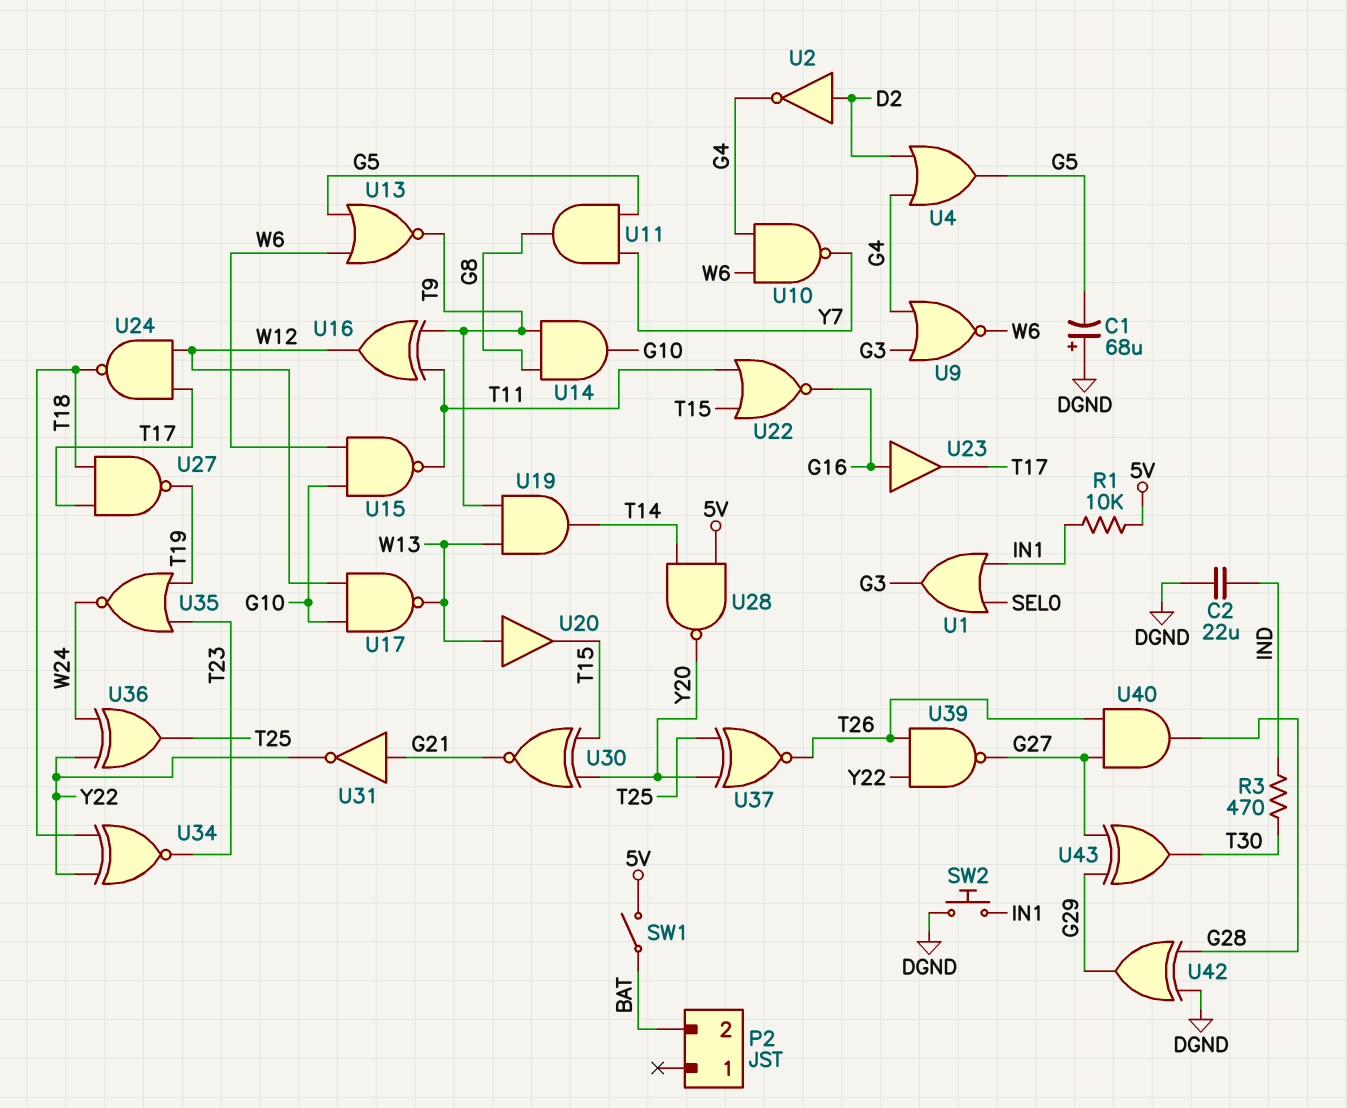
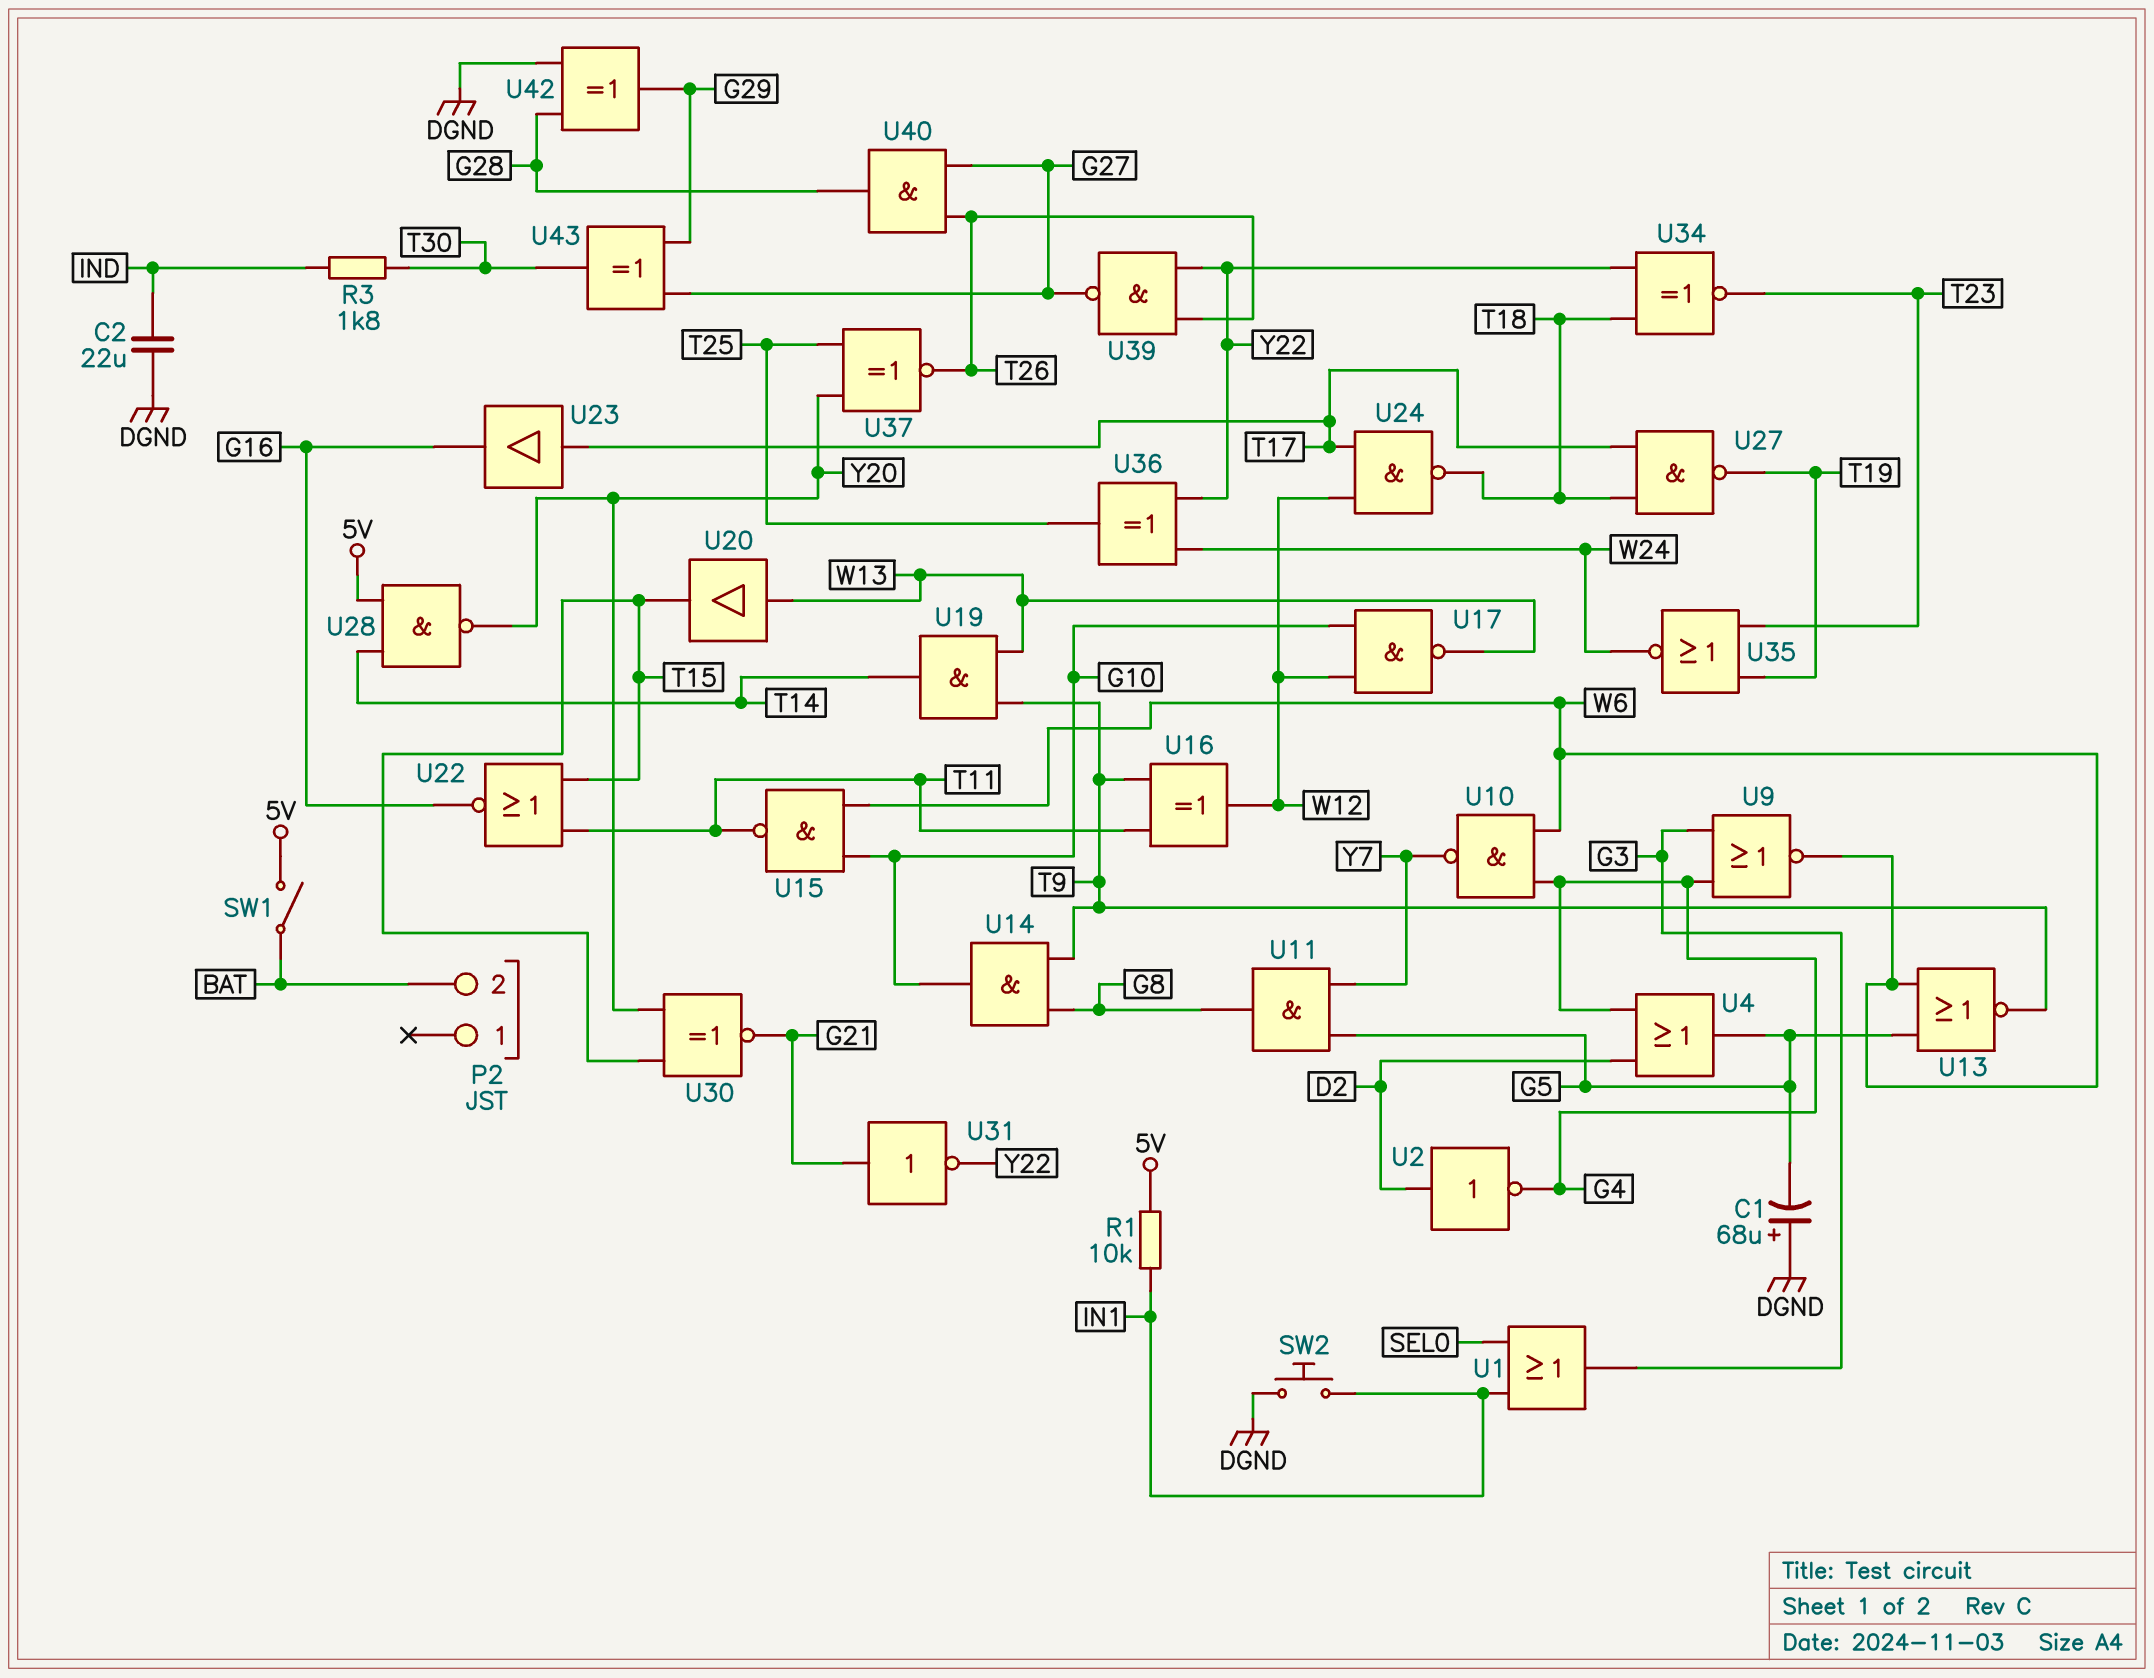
R3: 470 (IND, T30) -> 1.8k (IND, T30)
U23: buffer (in G16, out T17) -> buffer (in T17, out G16)

